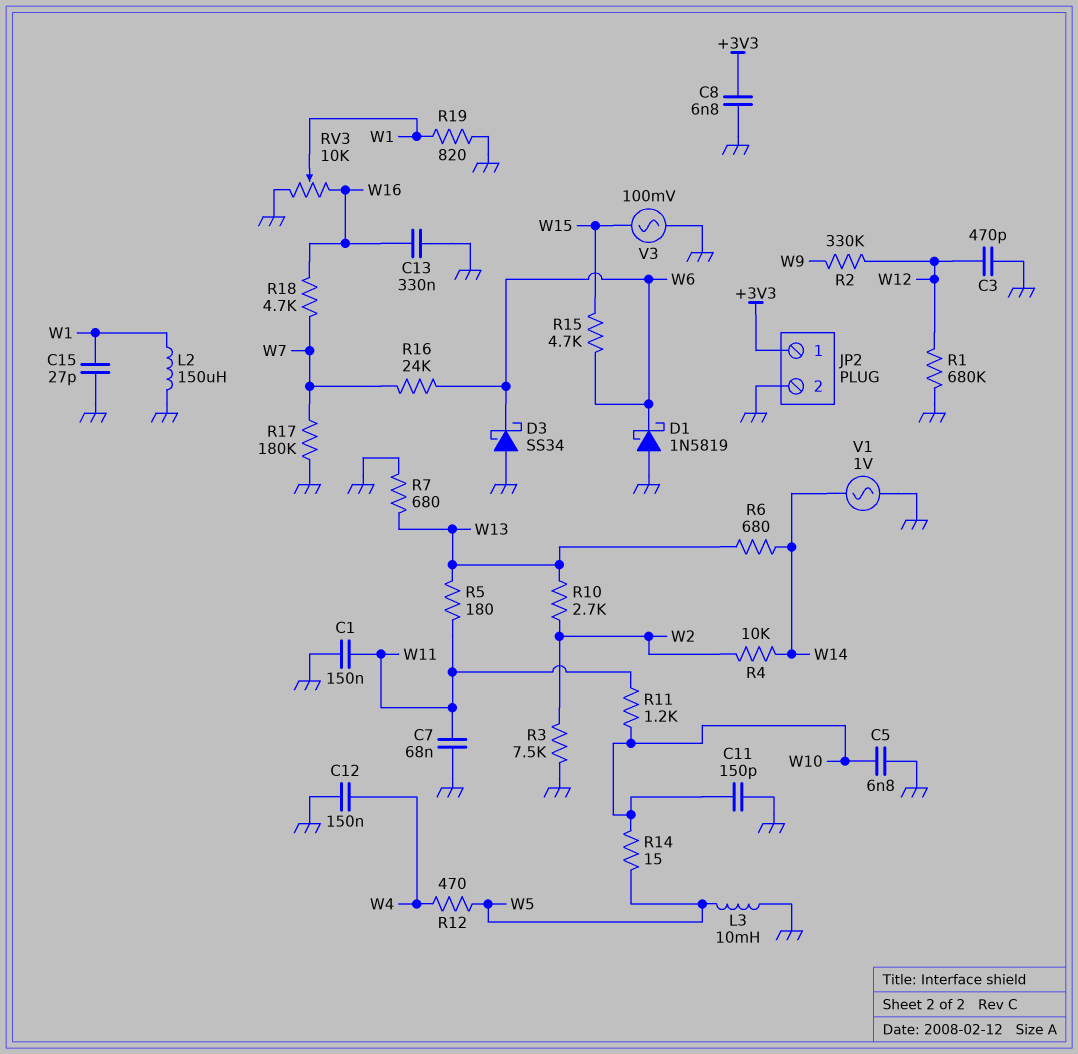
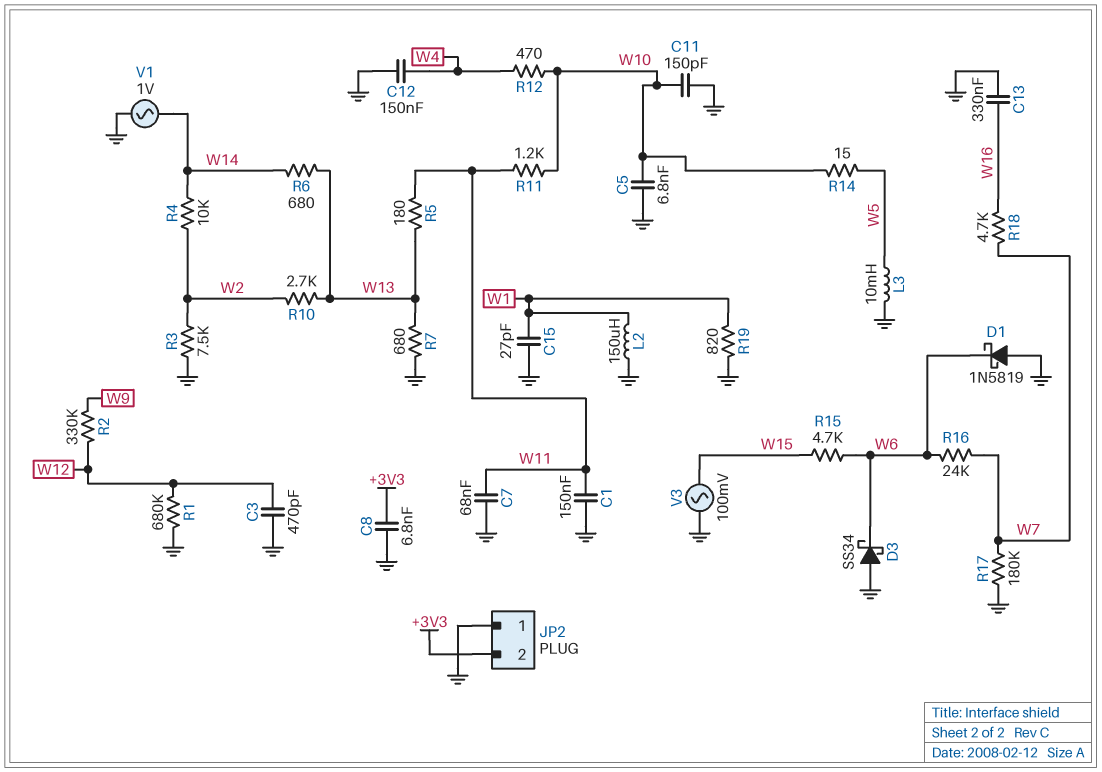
JP2 pin 1: +3V3 -> GND
JP2 pin 2: GND -> +3V3
R12: 470 (W4, W5) -> 470 (W4, W10)
RV3: 10k (GND, W16, wiper W1) -> none

